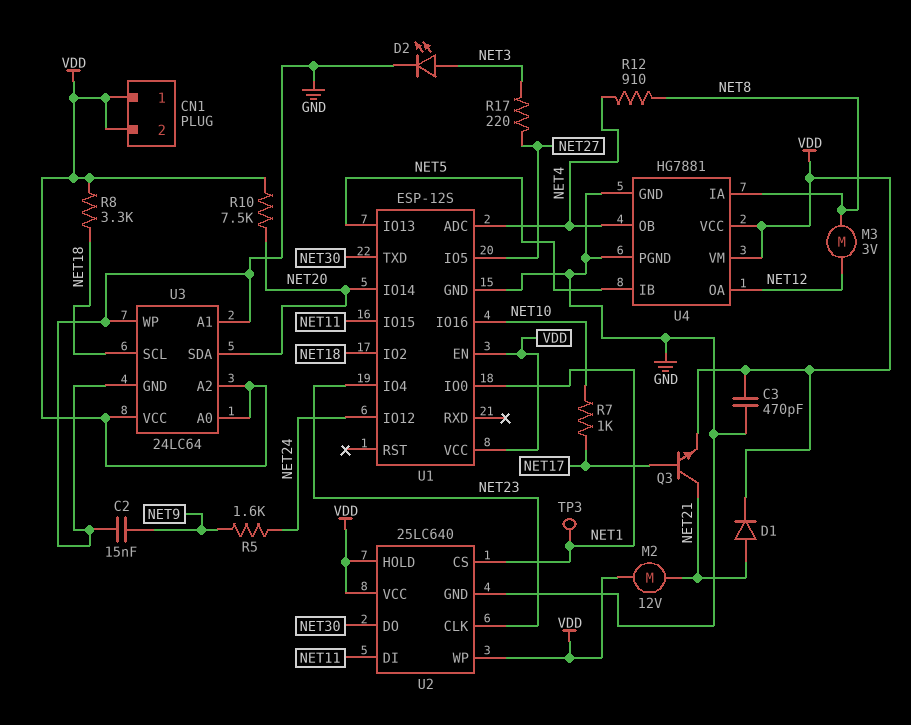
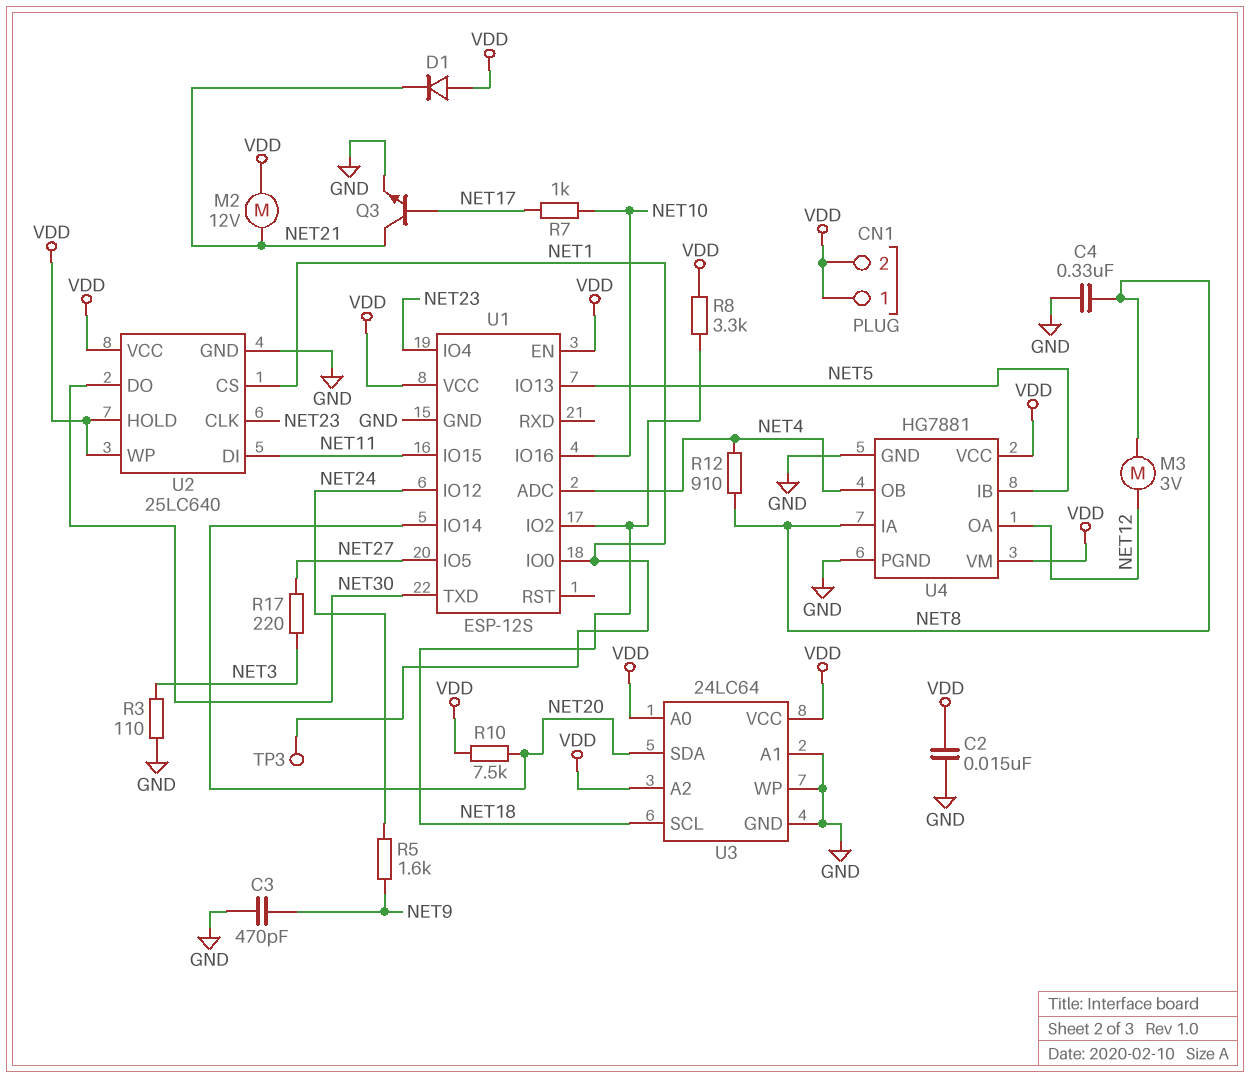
C2: 15nF (GND, NET9) -> 15nF (GND, VDD)
C3: 470pF (GND, VDD) -> 470pF (GND, NET9)
C4: none -> 330nF (GND, NET8)
D1: diode (A NET21, K VDD) -> diode (A VDD, K NET21)
D2: LED (A NET3, K GND) -> none
Q3: NPN (B NET17, C NET21, E VDD) -> NPN (B NET17, C NET21, E GND)
R3: none -> 110 (GND, NET3)

